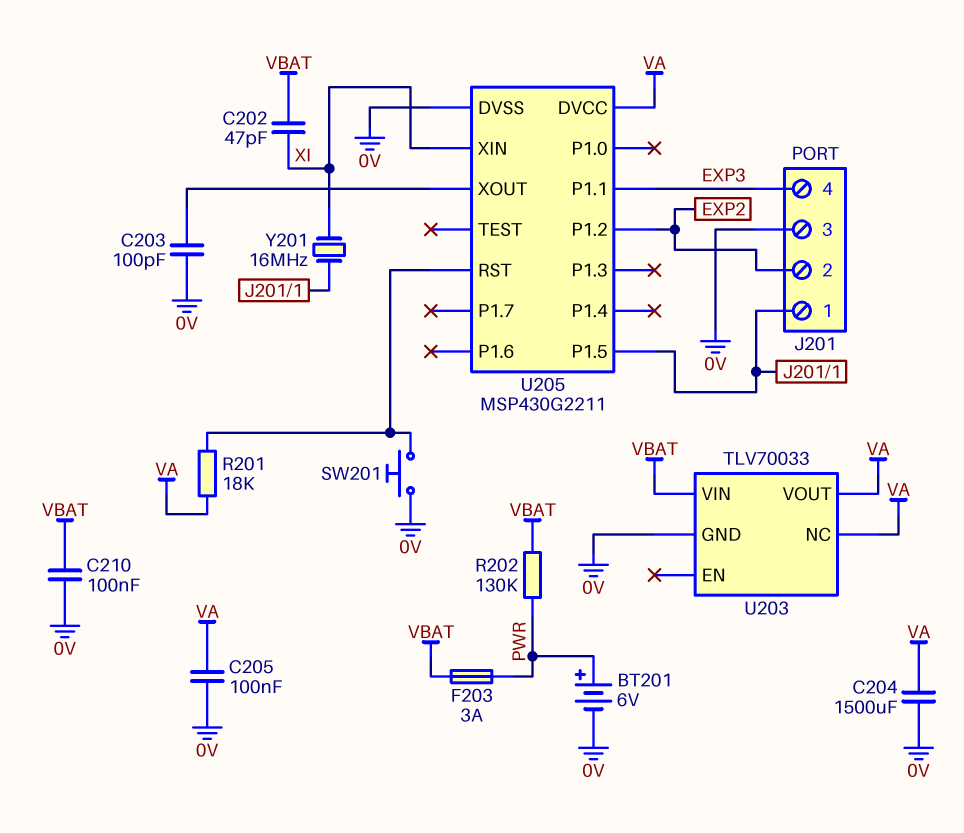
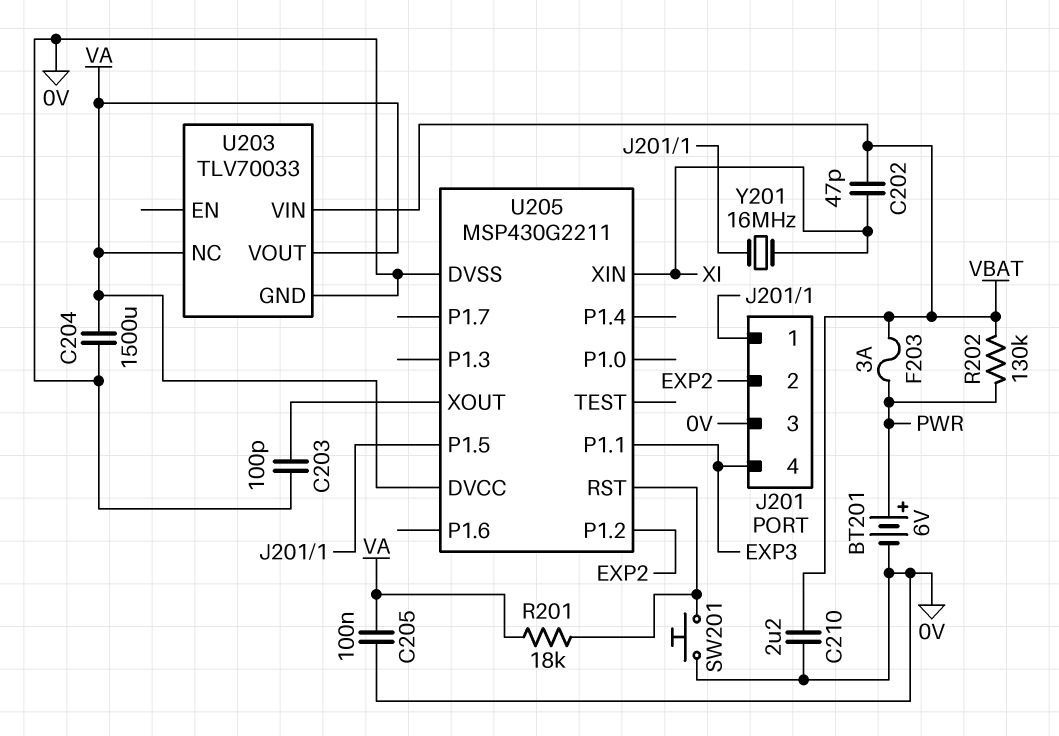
C210: 100nF (0V, VBAT) -> 2.2uF (0V, VBAT)

